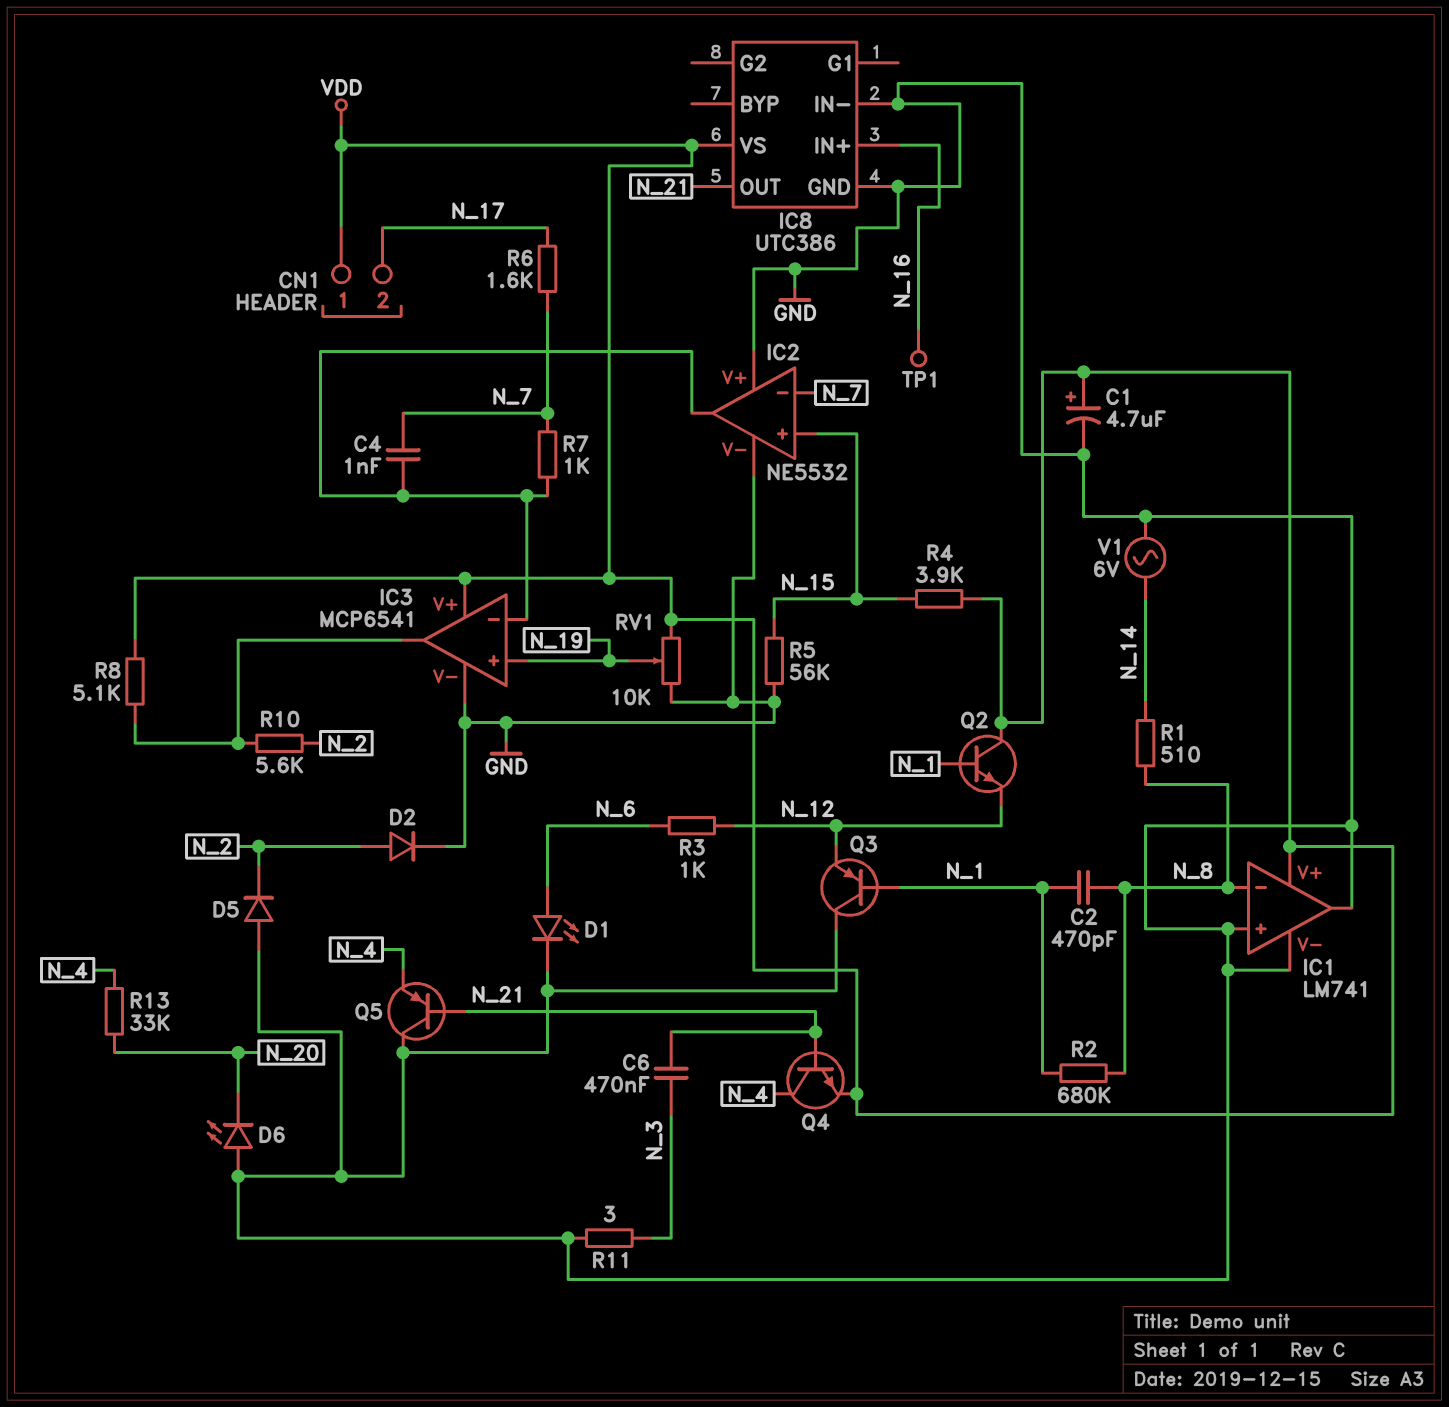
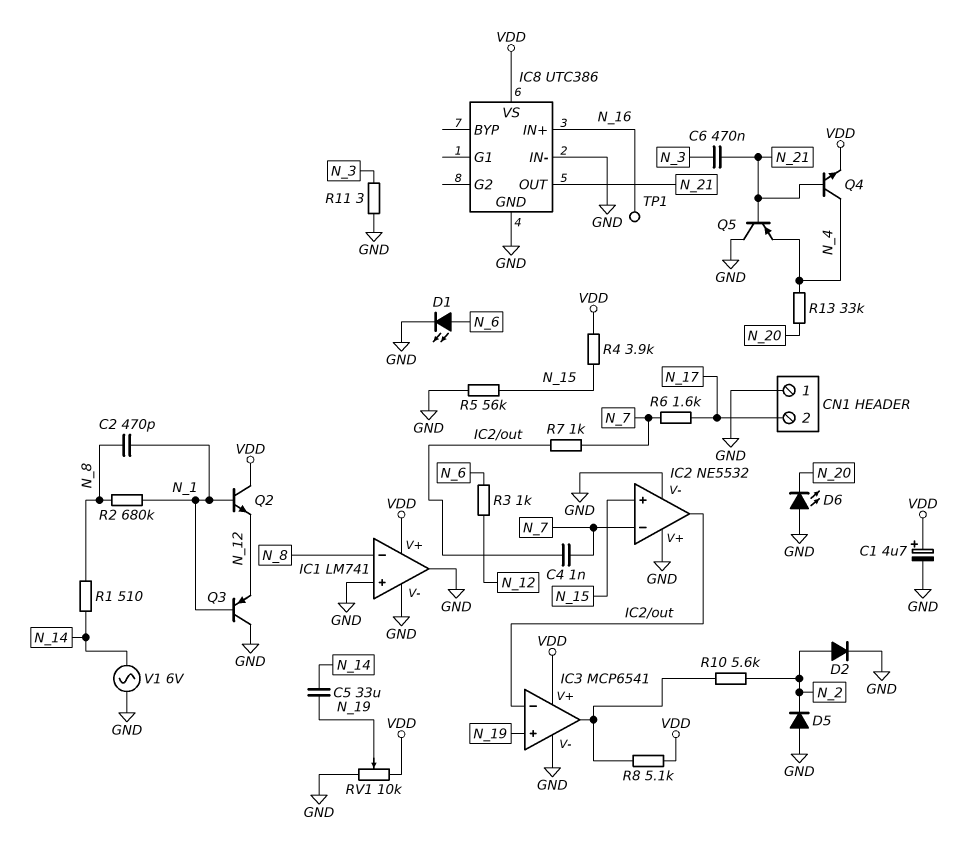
C5: none -> 33uF (N_14, N_19)
CN1 pin 1: VDD -> GND

